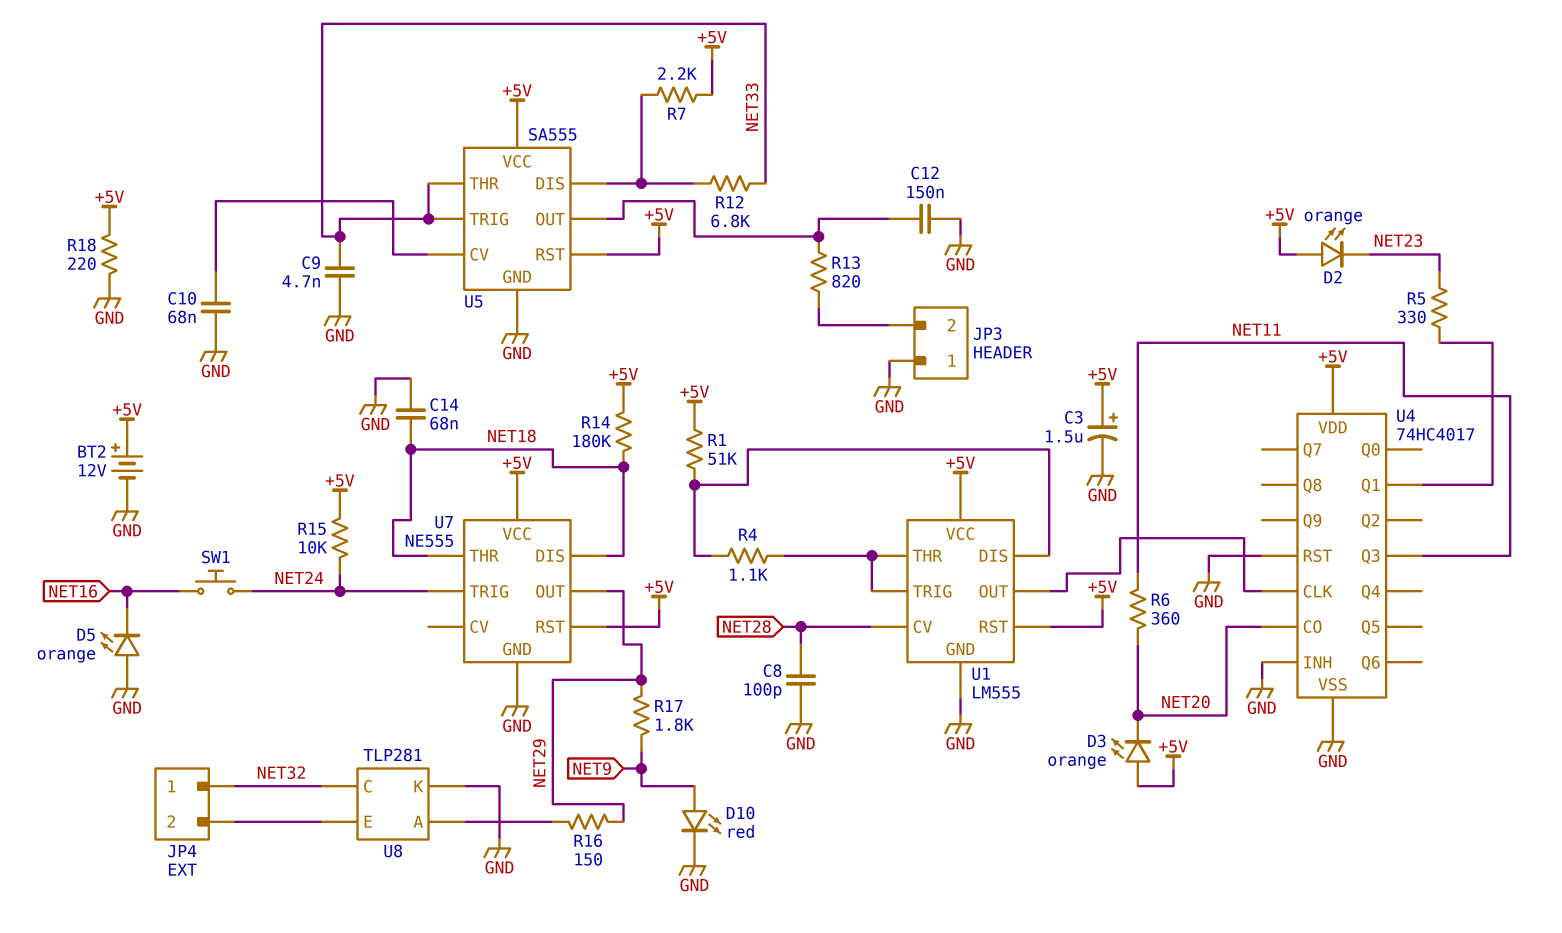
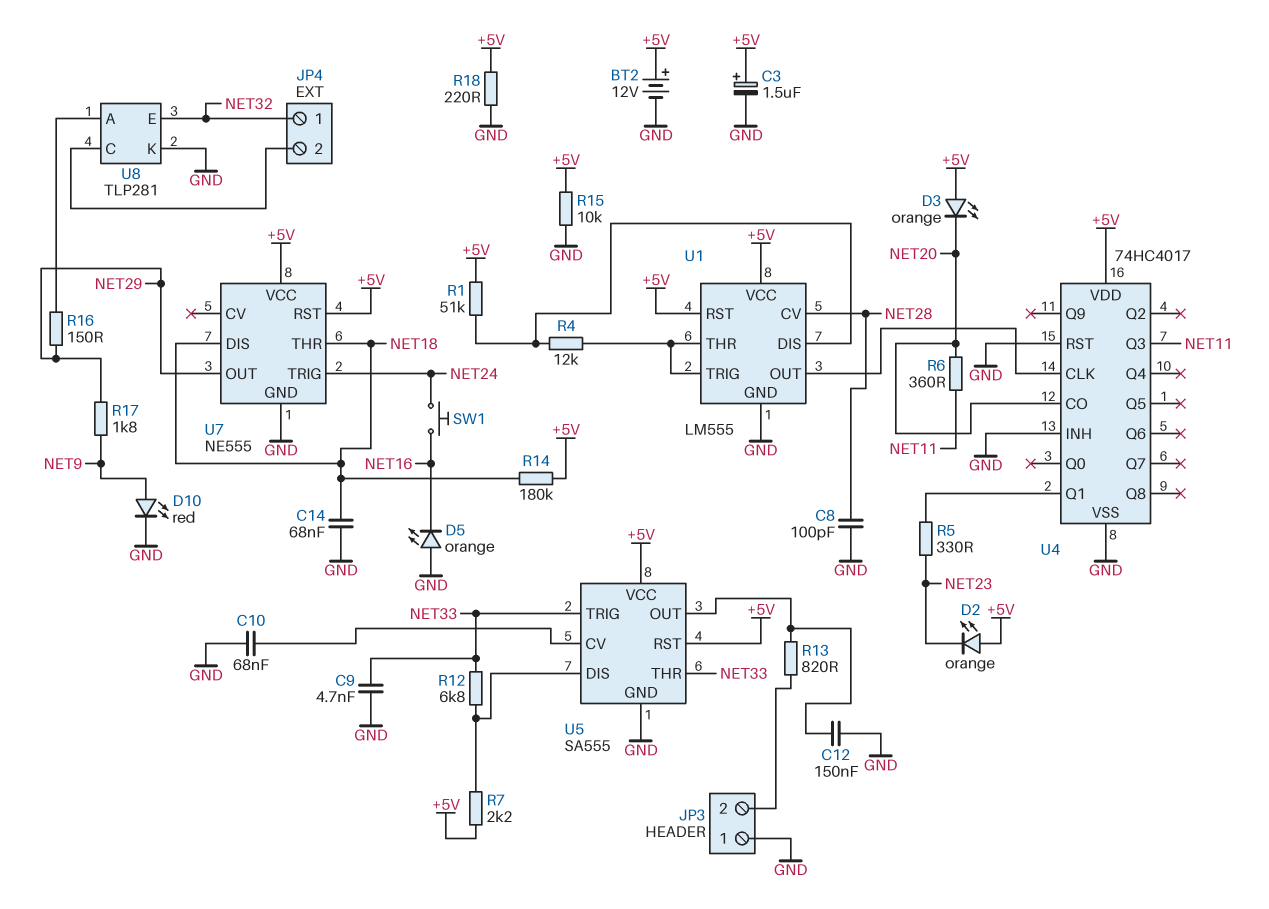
R4: 1.1k (U1/DIS, U1/THR) -> 12k (U1/DIS, U1/THR)
R15: 10k (+5V, NET24) -> 10k (+5V, GND)
U8 pin C: NET32 -> JP4/2
U8 pin E: JP4/2 -> NET32

